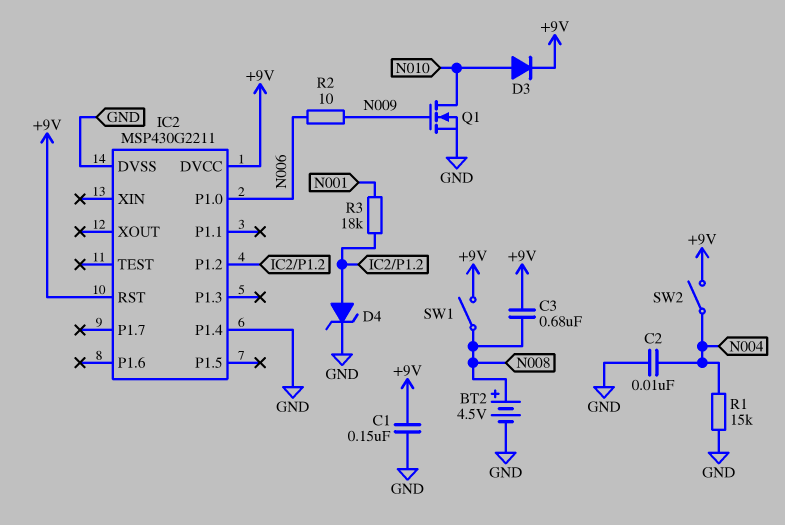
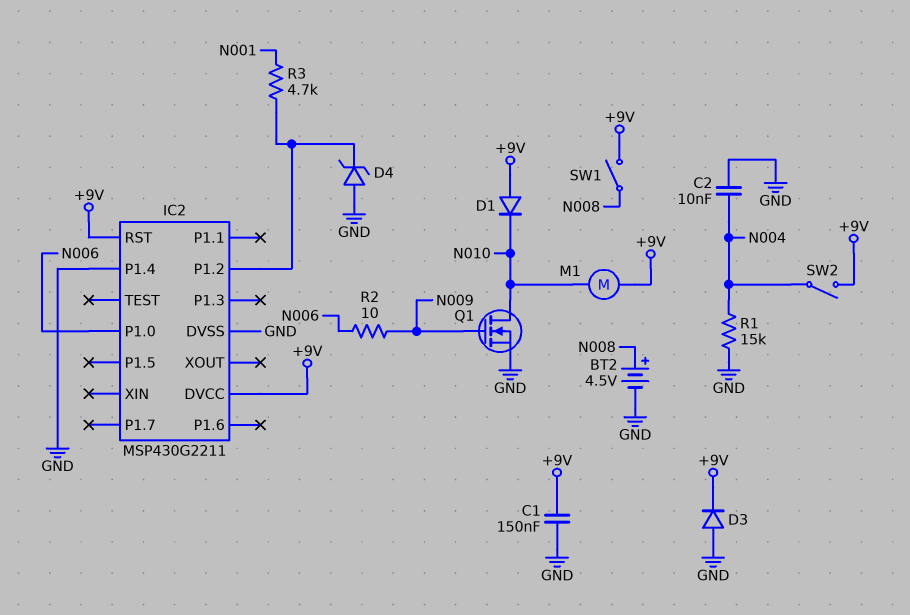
C3: 680nF (+9V, N008) -> none
D1: none -> diode (A +9V, K N010)
D3: diode (A N010, K +9V) -> diode (A GND, K +9V)
D4: zener (A IC2/P1.2, K GND) -> zener (A GND, K IC2/P1.2)
M1: none -> motor (+9V, N010)
R3: 18k (IC2/P1.2, N001) -> 4.7k (IC2/P1.2, N001)

